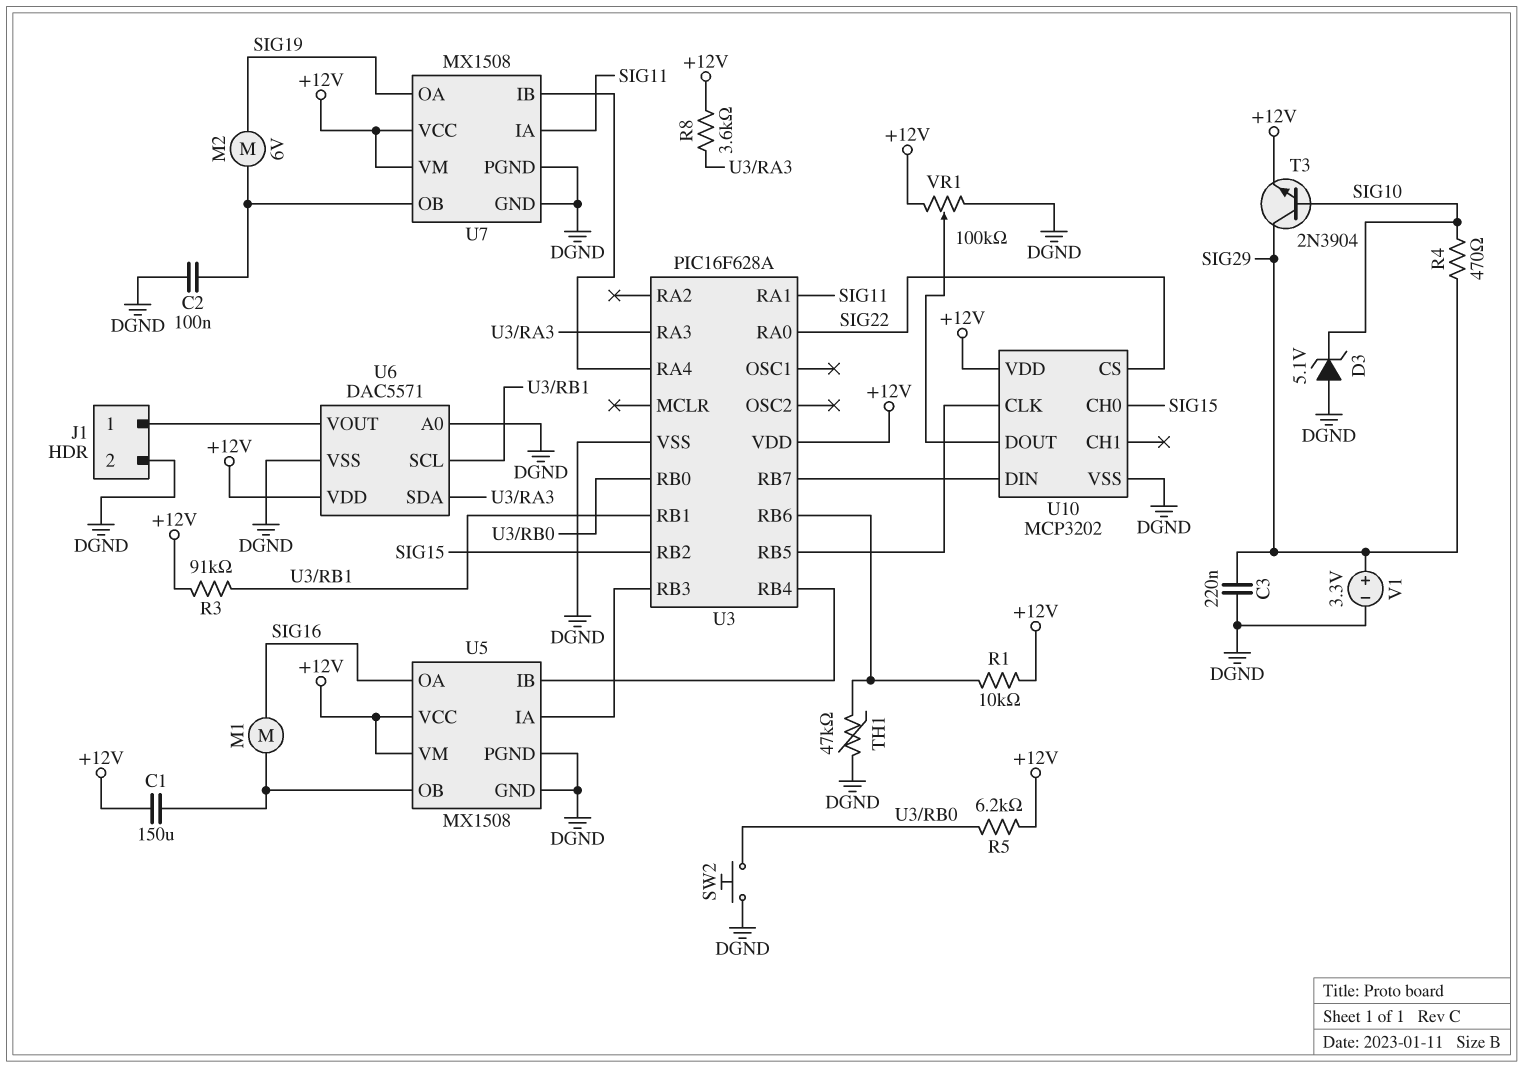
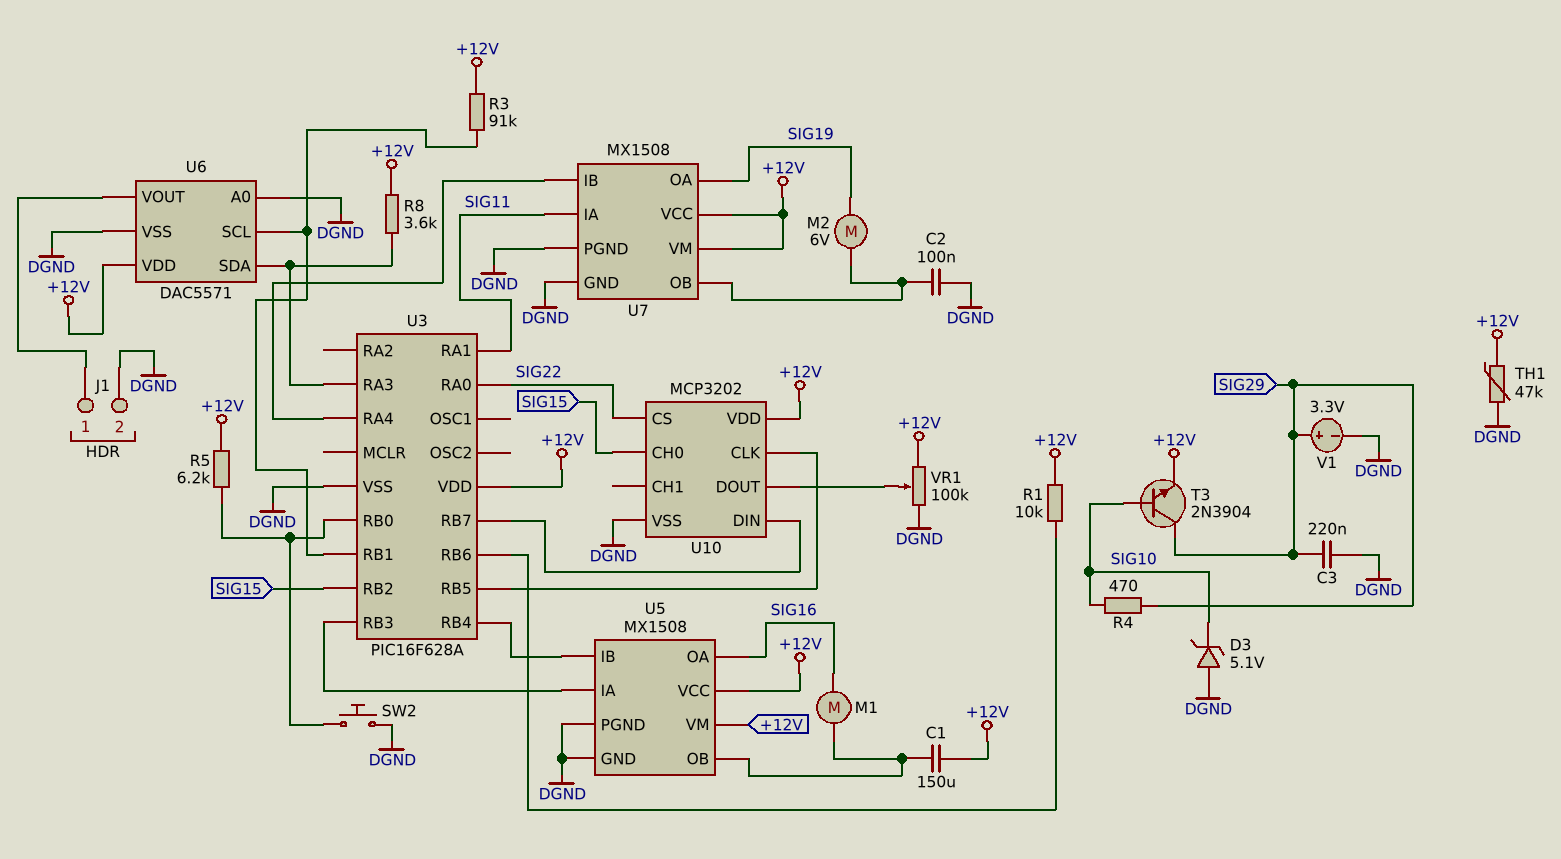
TH1: 47k (DGND, U3/RB6) -> 47k (+12V, DGND)

